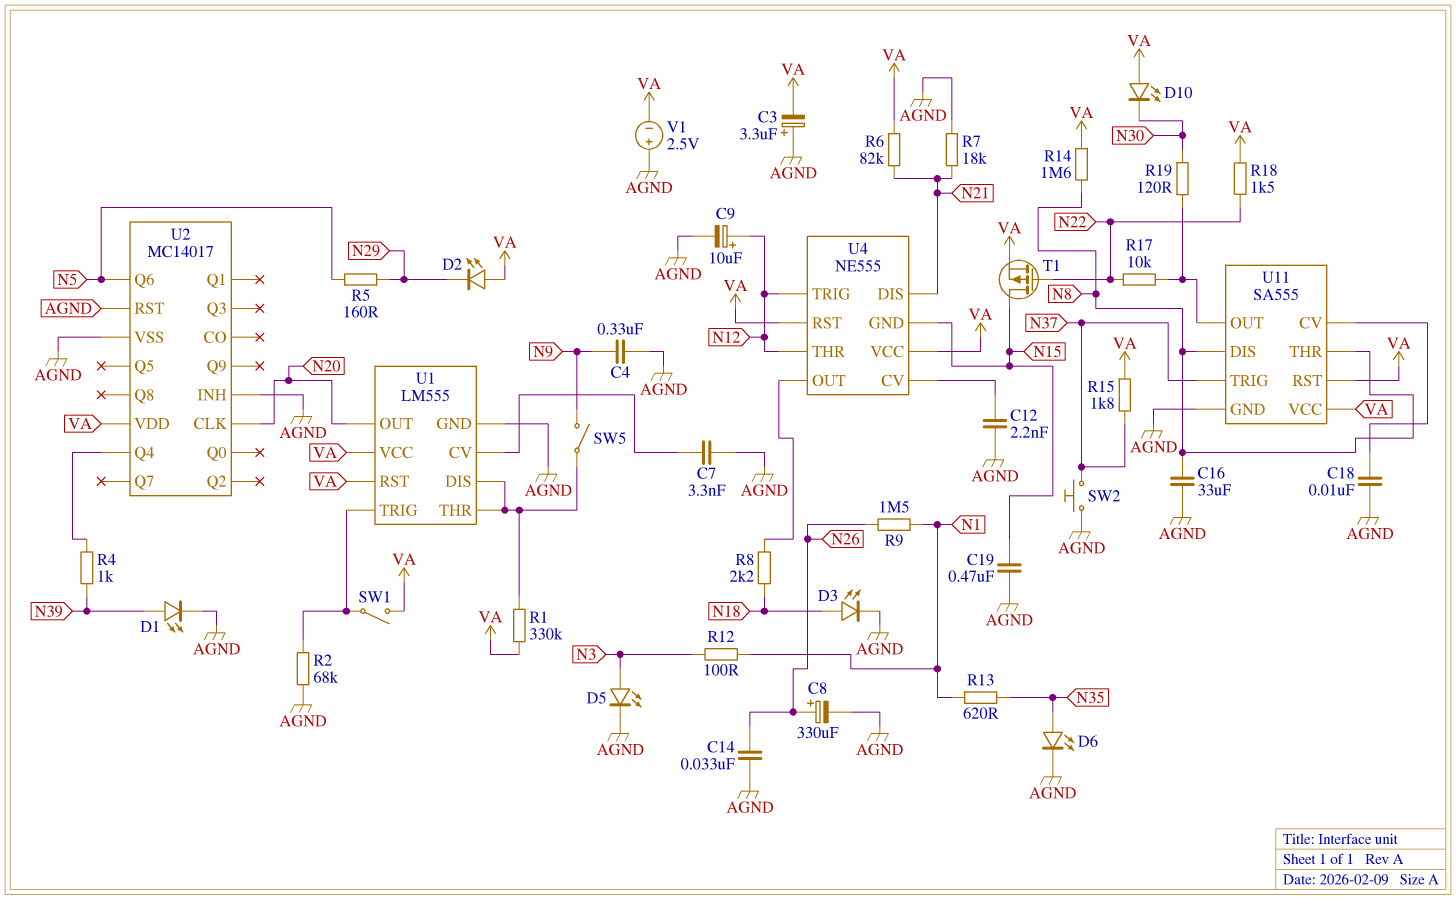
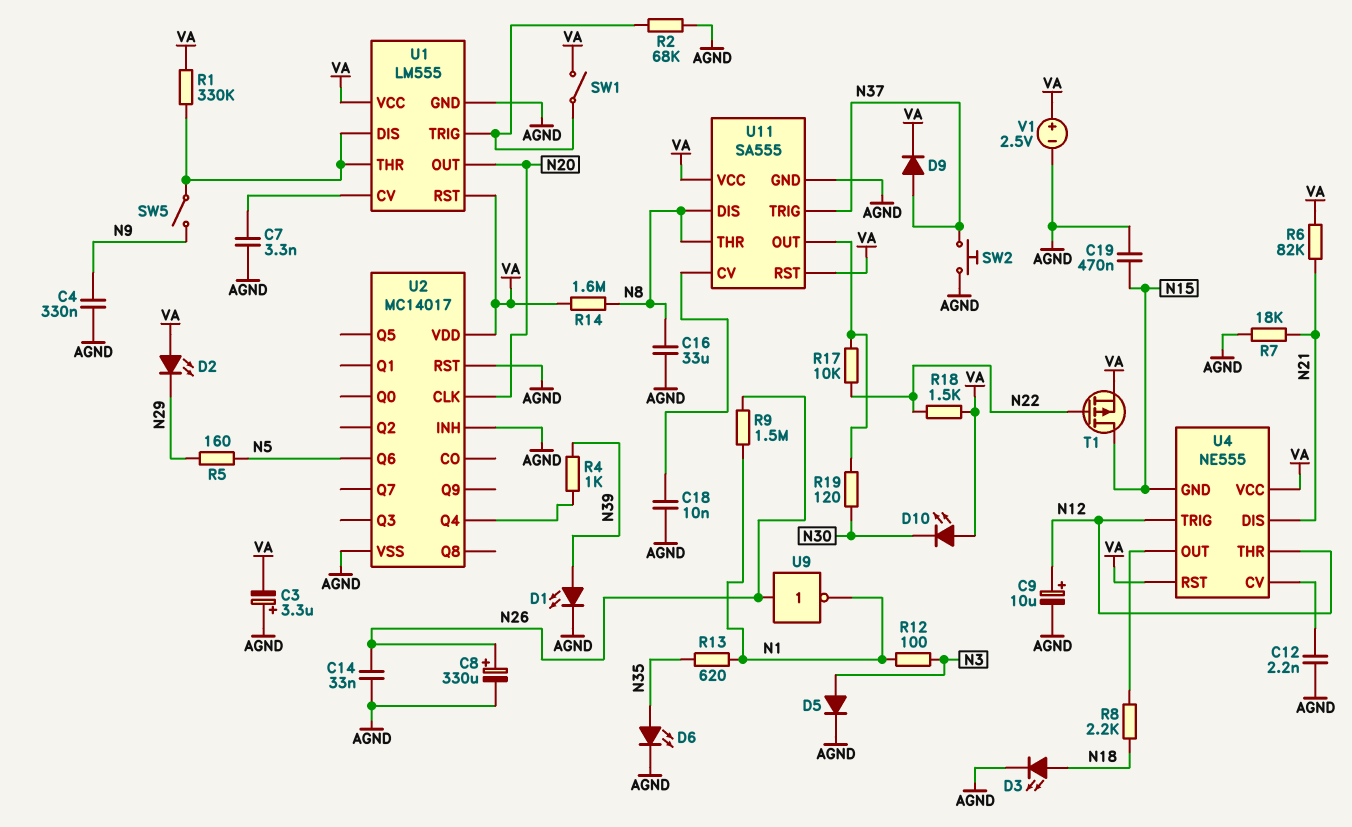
D5: LED (A N3, K AGND) -> diode (A N3, K AGND)
D9: none -> diode (A N37, K VA)
R15: 1.8k (N37, VA) -> none
U9: none -> NOT (in N26, out N1)
V1: 2.5V (plus AGND, minus VA) -> 2.5V (plus VA, minus AGND)

